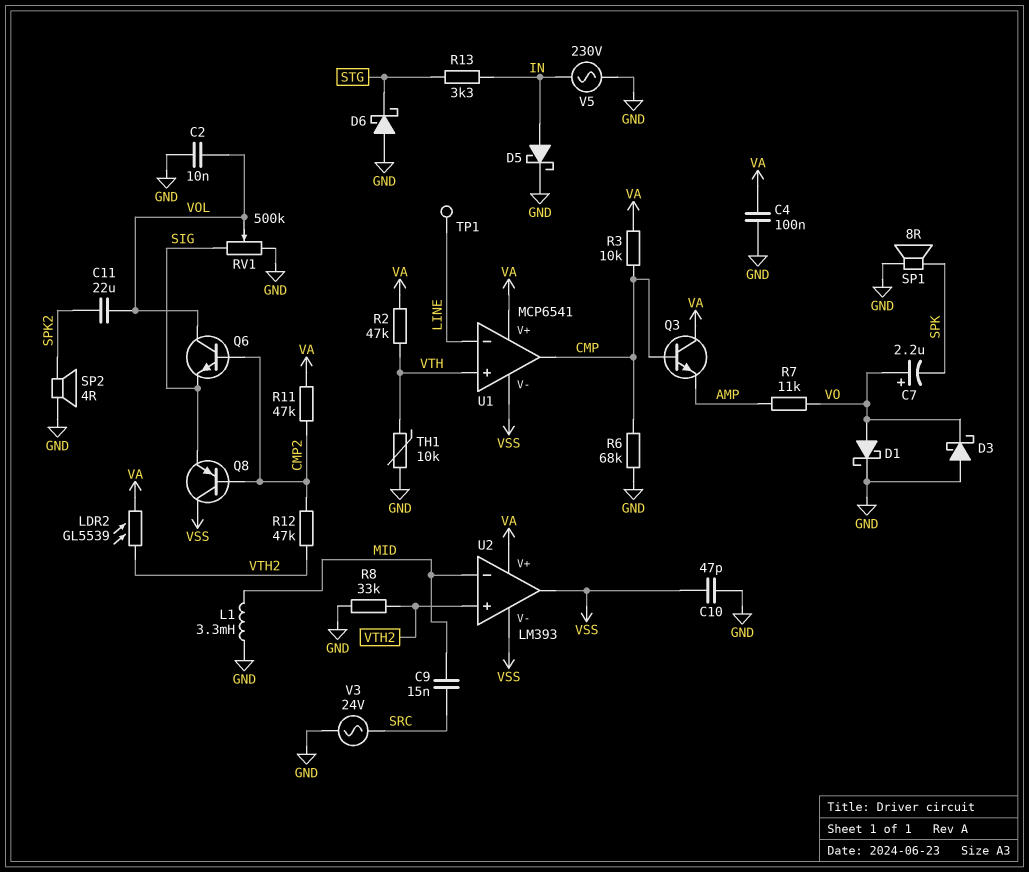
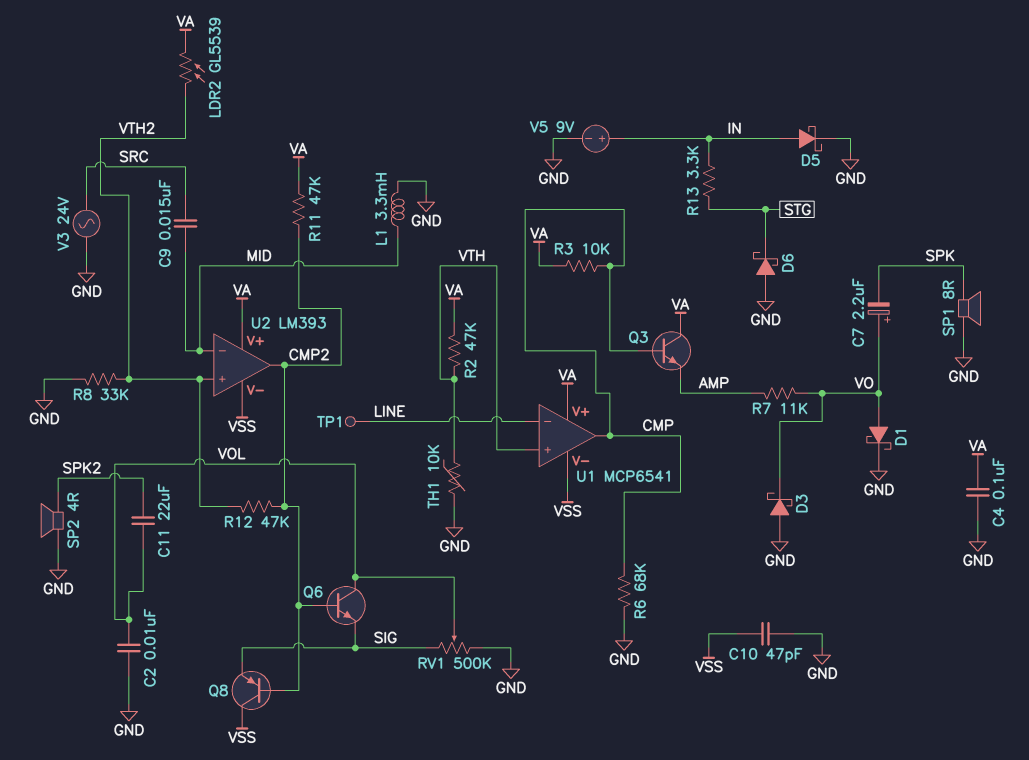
U2 pin out: VSS -> CMP2
V5: AC 230V (GND, IN) -> 9V (plus IN, minus GND)

